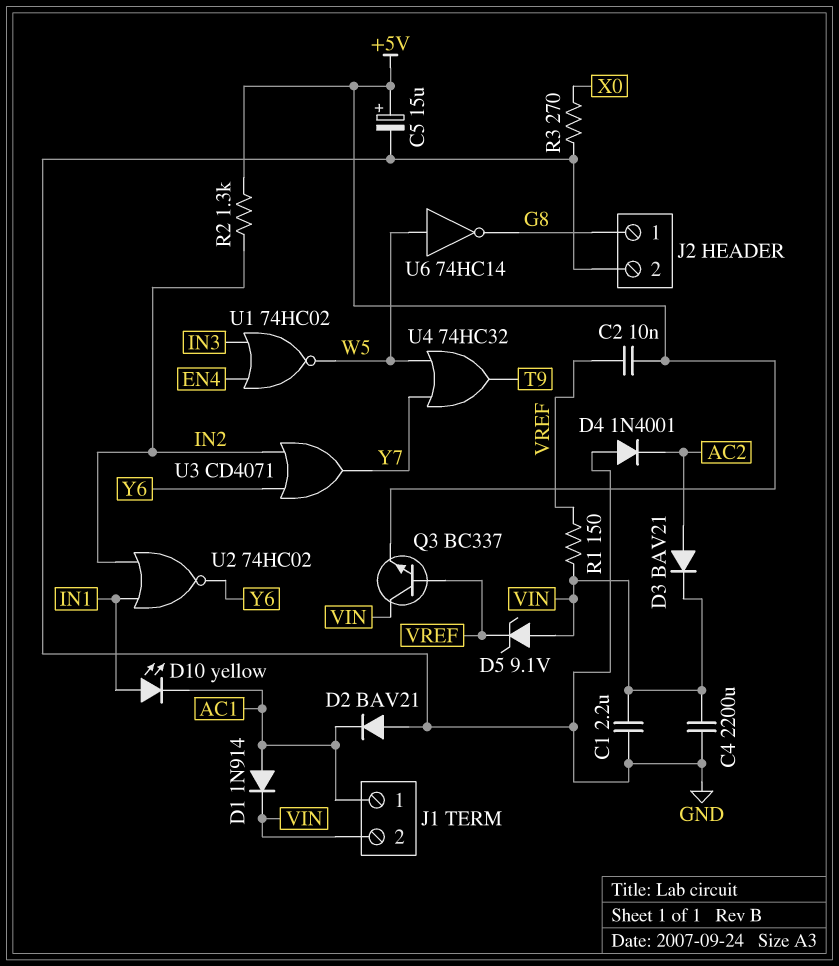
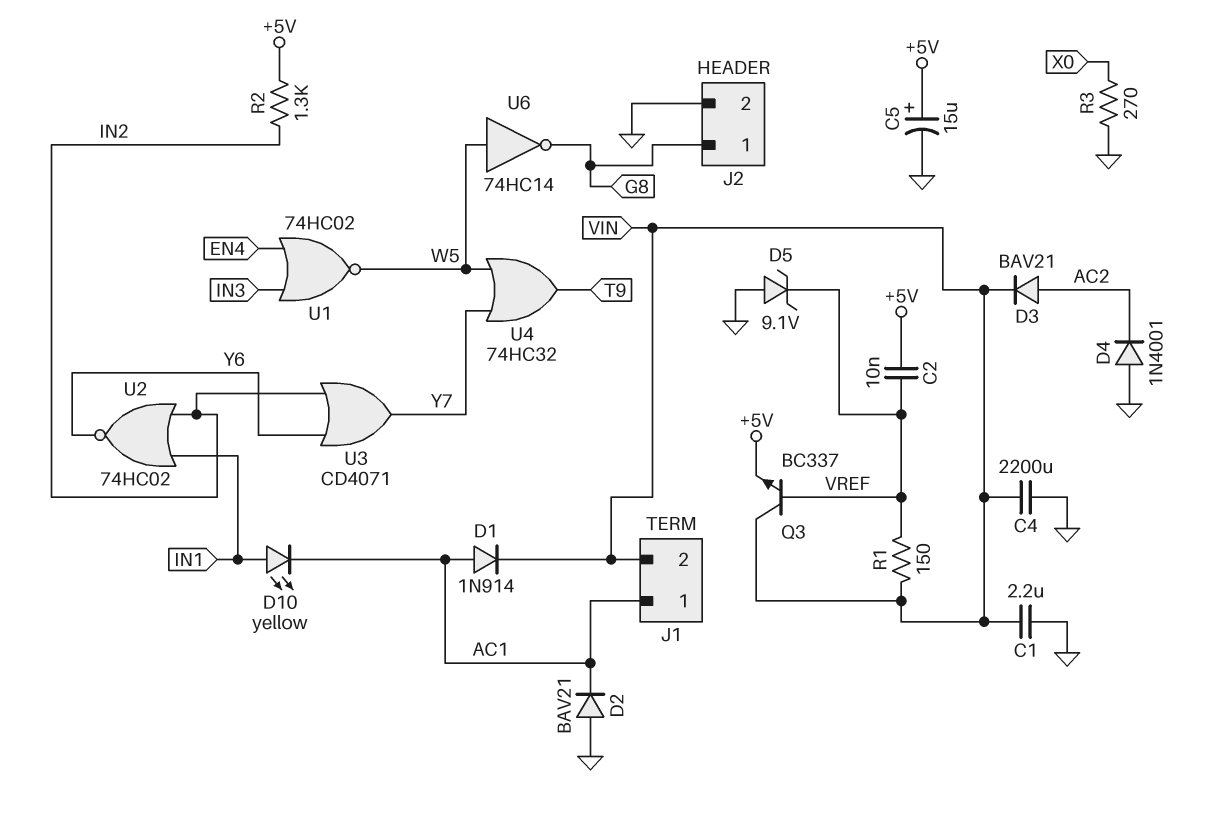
D5: zener 9.1V (A VIN, K VREF) -> zener 9.1V (A GND, K VREF)

